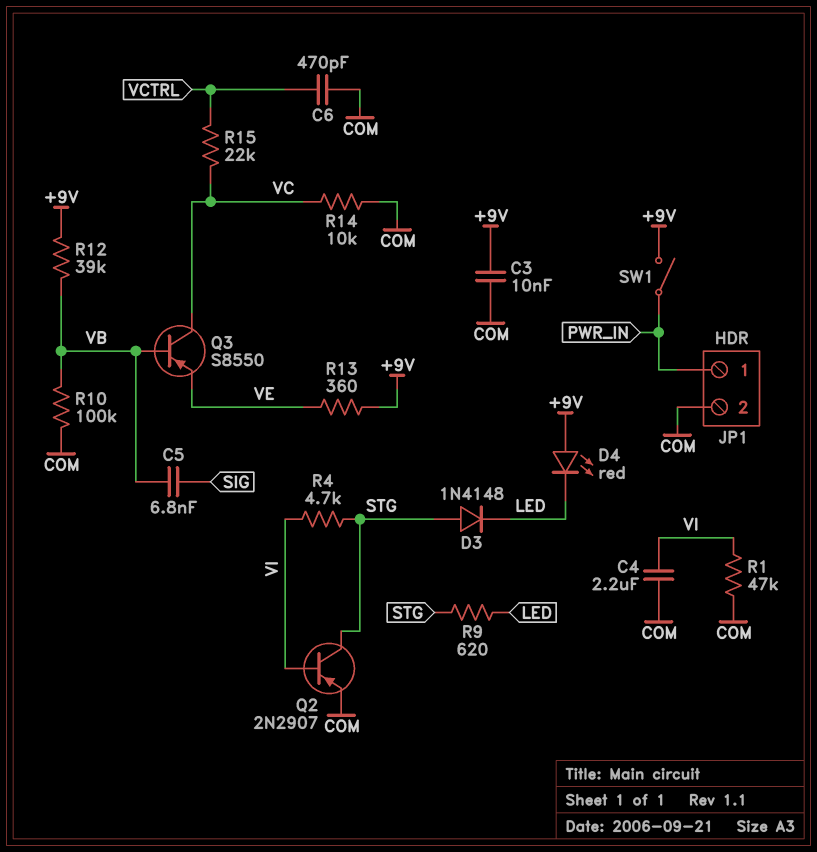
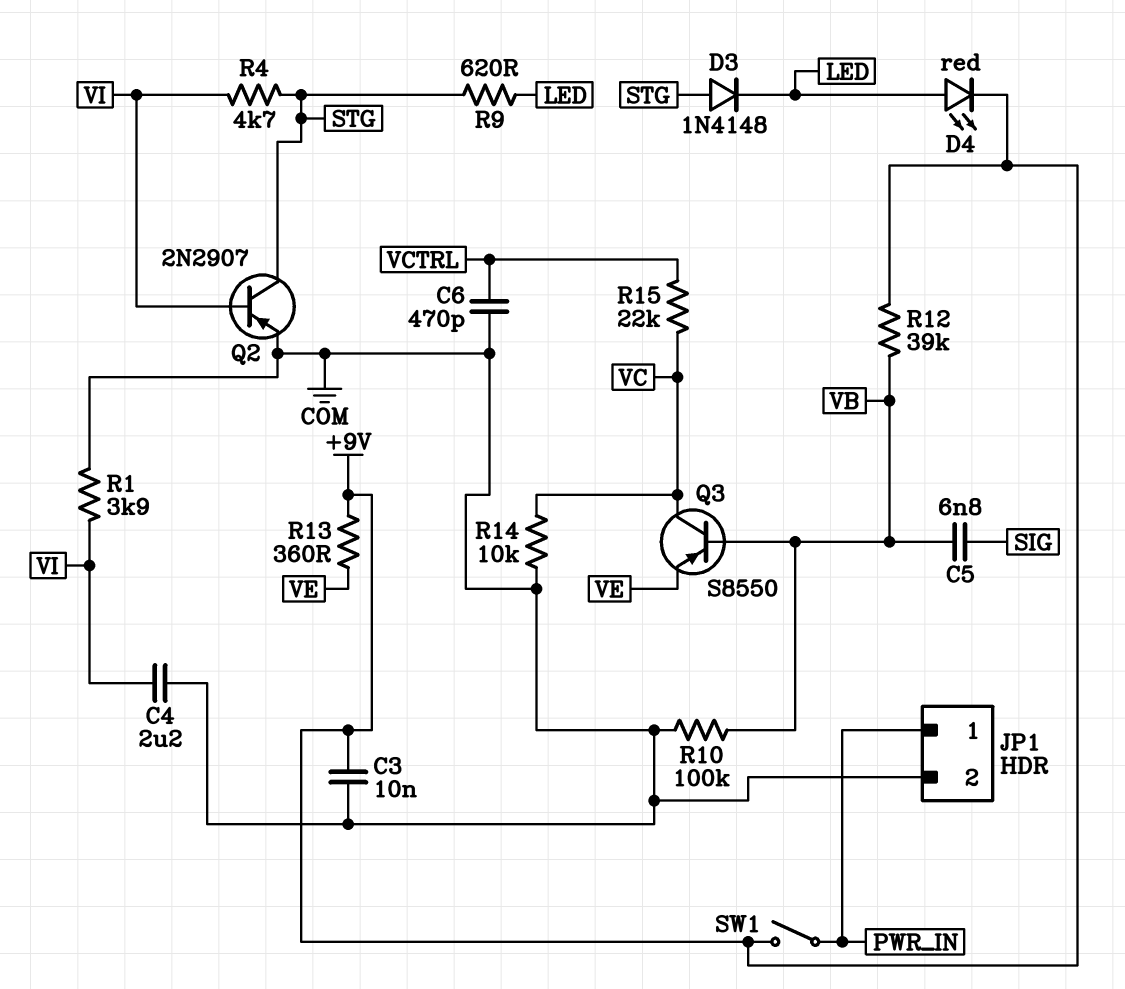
D4: LED red (A +9V, K LED) -> LED red (A LED, K +9V)
R1: 47k (COM, VI) -> 3.9k (COM, VI)

